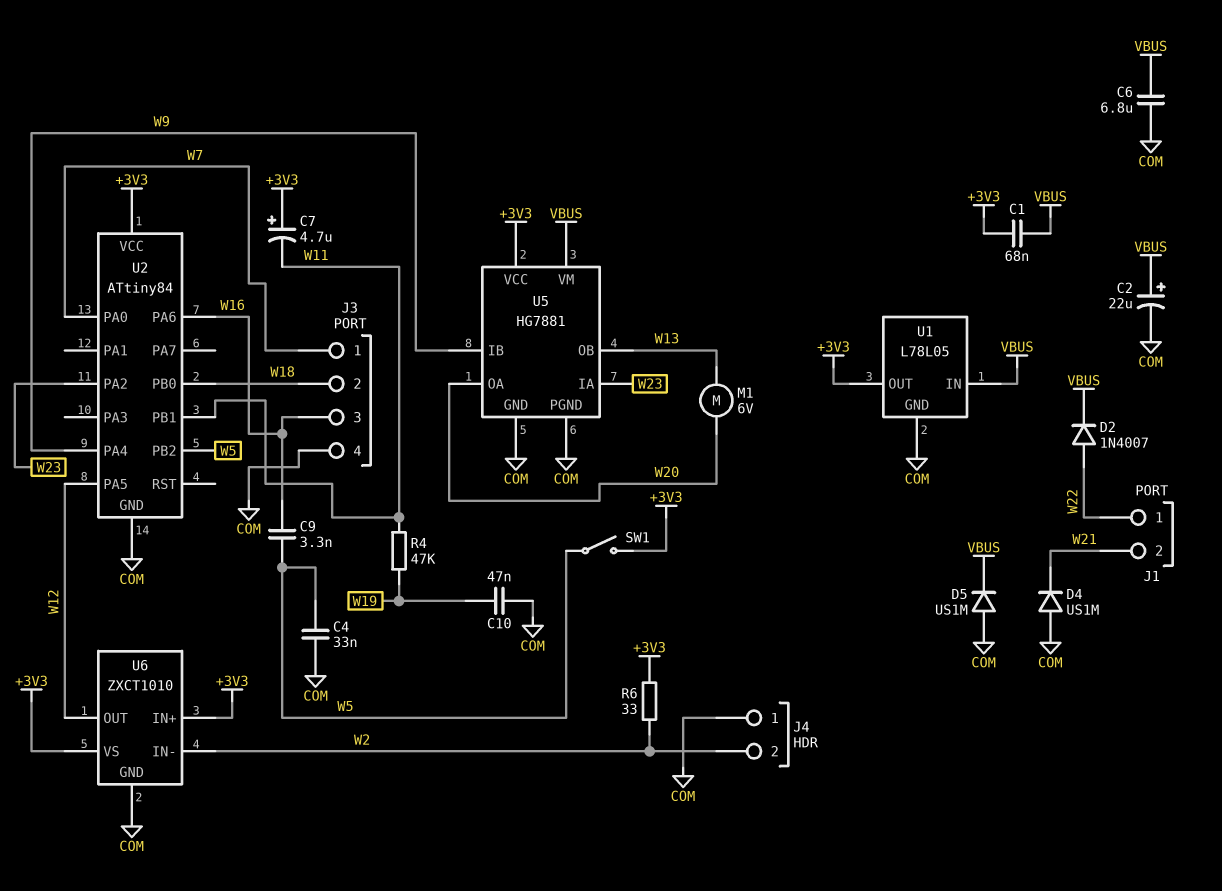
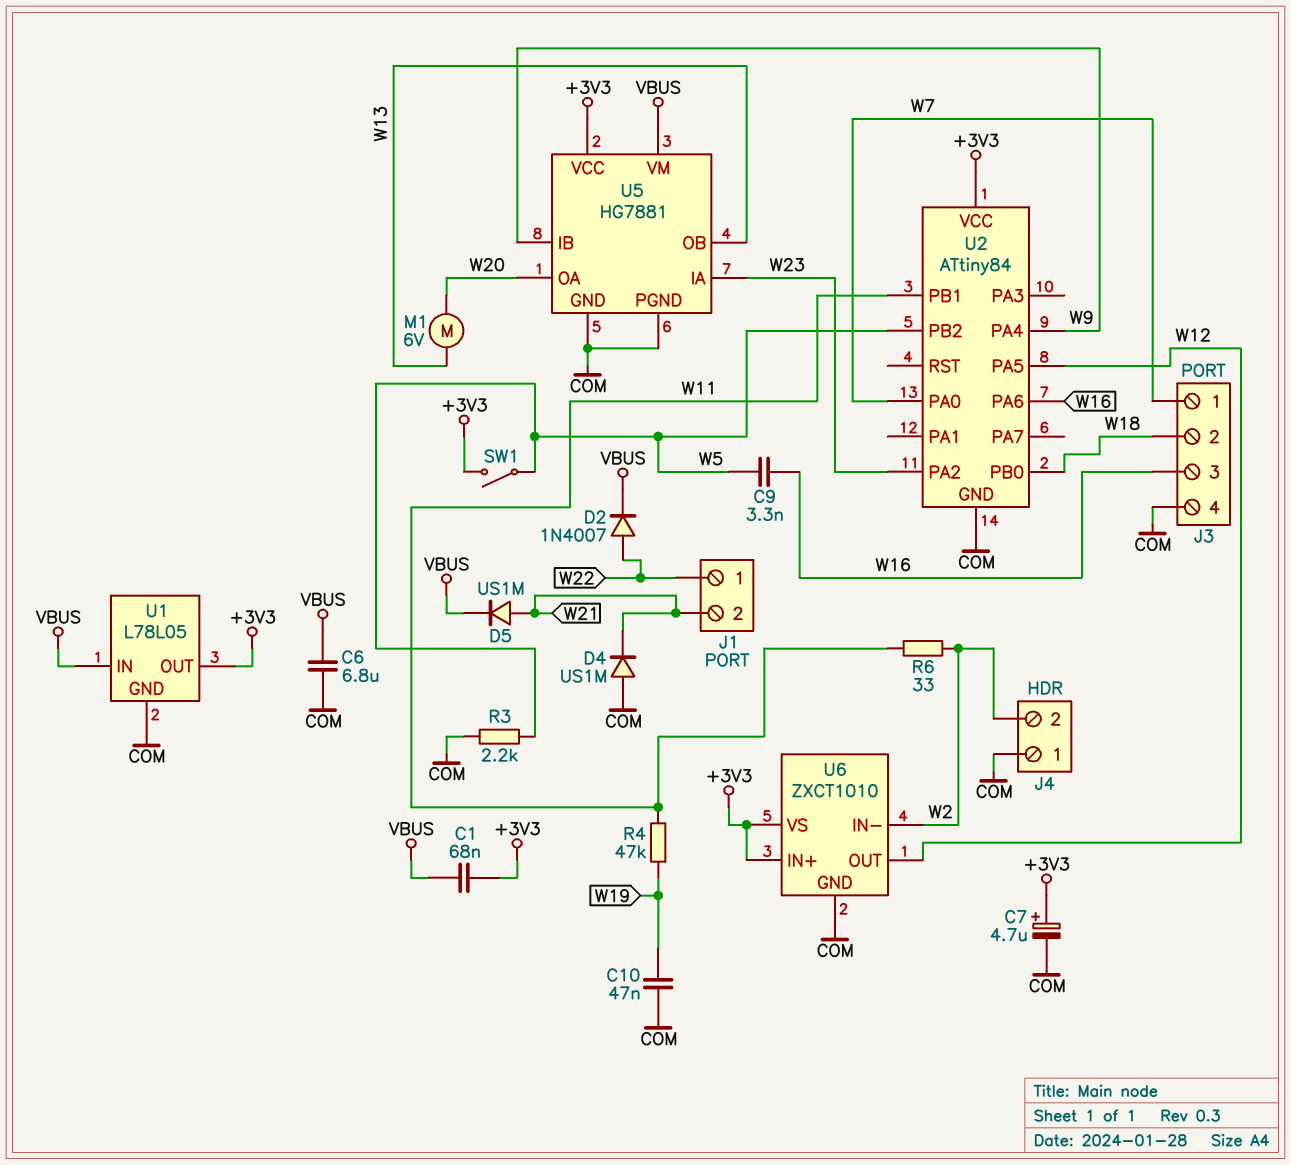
C2: 22uF (plus VBUS, minus COM) -> none
C4: 33nF (COM, W5) -> none
C7: 4.7uF (plus +3V3, minus W11) -> 4.7uF (plus +3V3, minus COM)
D5: diode US1M (A COM, K VBUS) -> diode US1M (A W21, K VBUS)
R3: none -> 2.2k (COM, W5)
R6: 33 (+3V3, W2) -> 33 (W2, W11)

